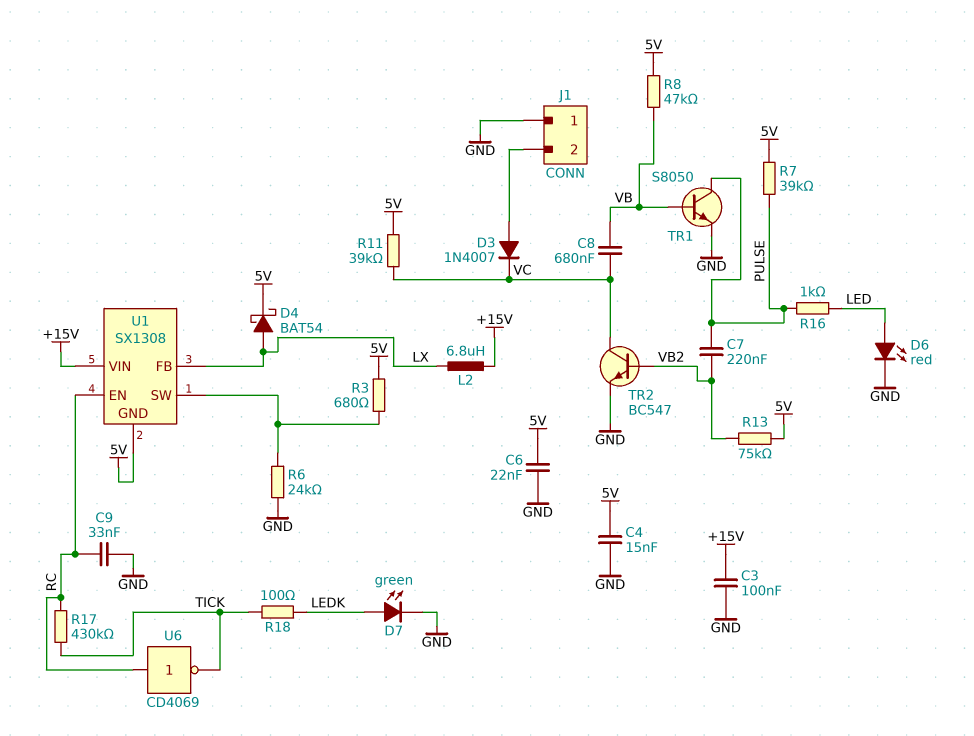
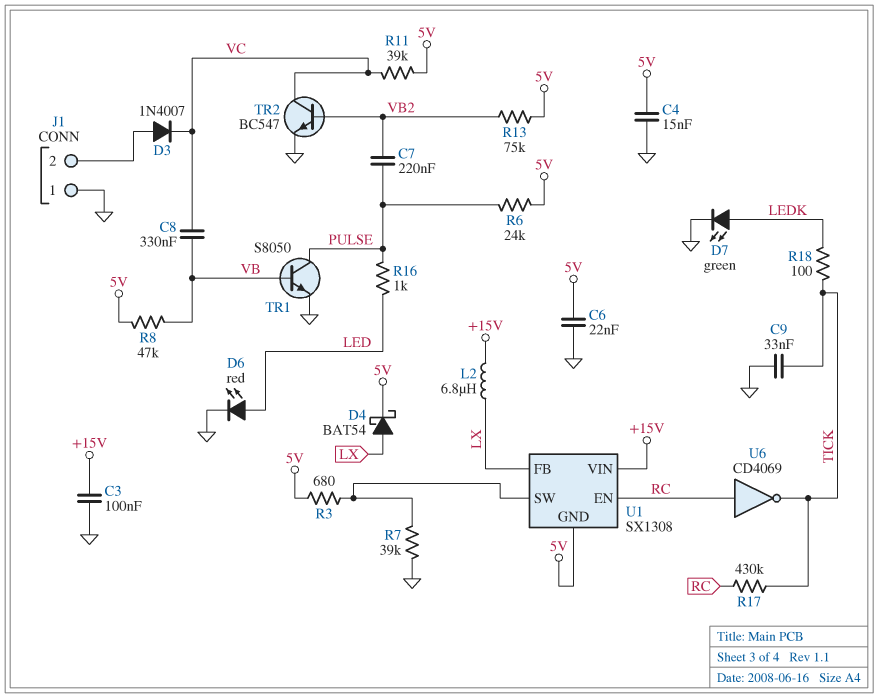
C8: 680nF (VB, VC) -> 330nF (VB, VC)
C9: 33nF (GND, RC) -> 33nF (GND, TICK)
R6: 24k (GND, U1/SW) -> 24k (5V, PULSE)
R7: 39k (5V, PULSE) -> 39k (GND, U1/SW)

